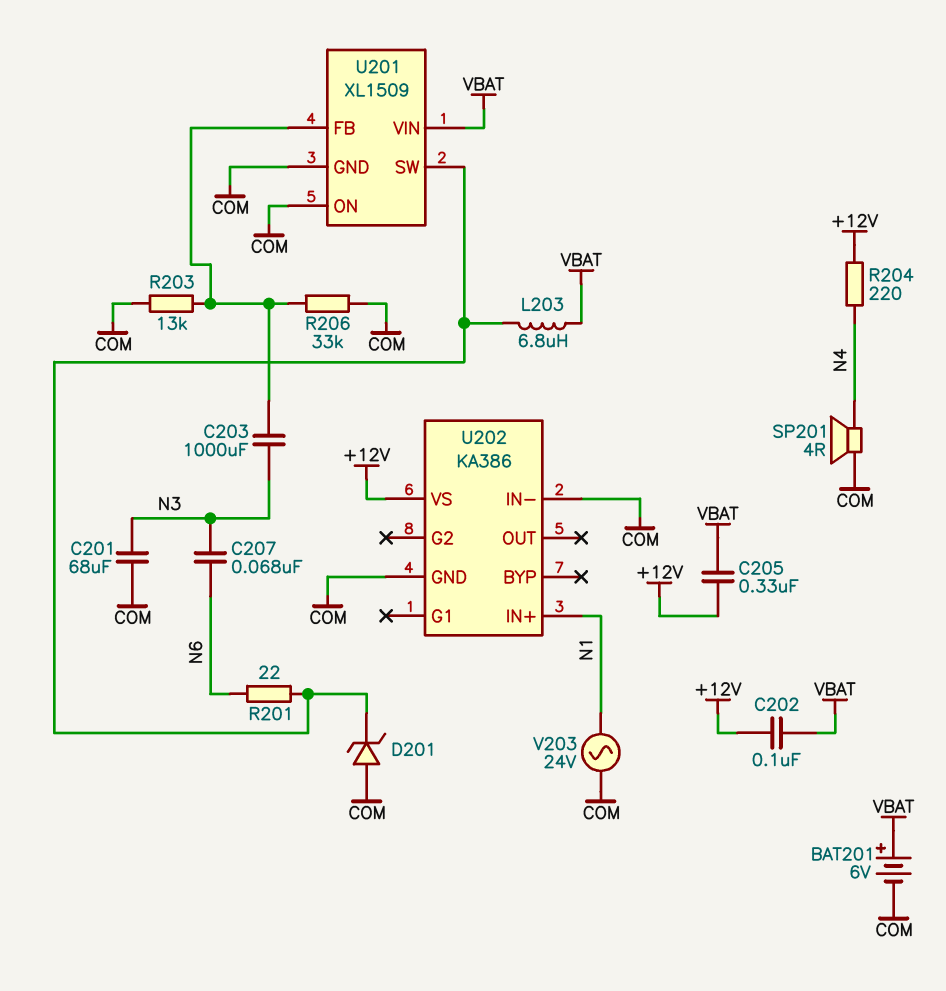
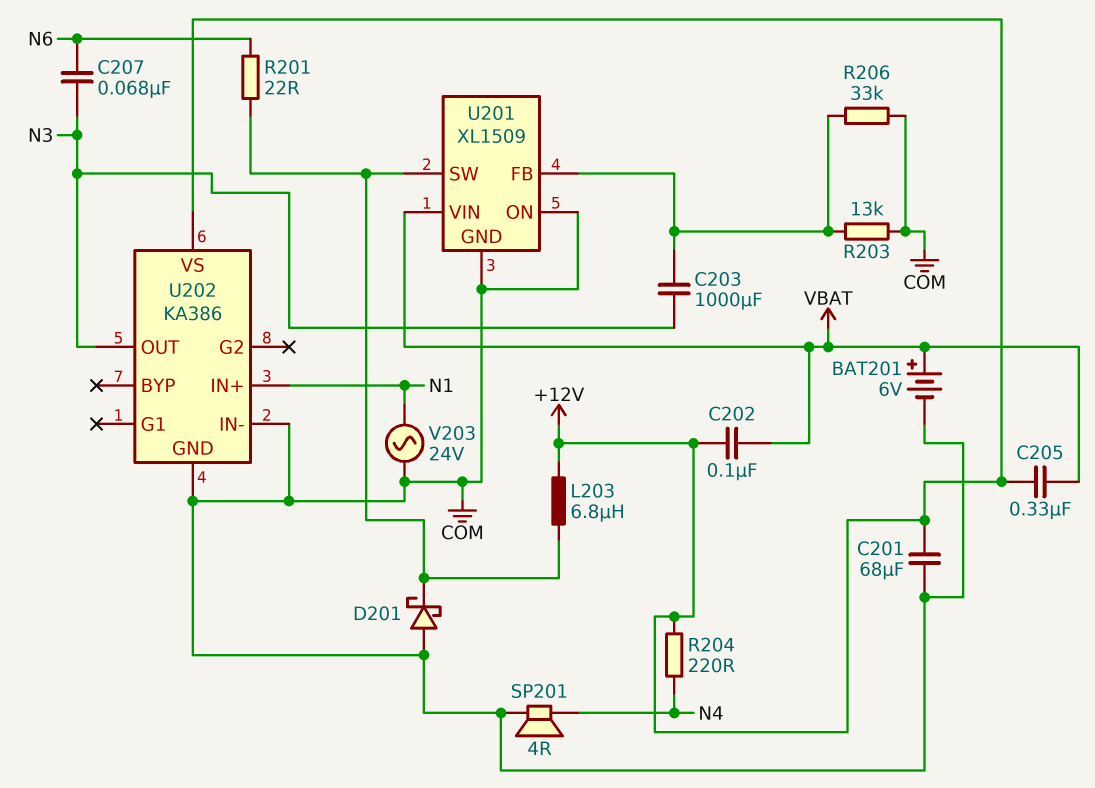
C201: 68uF (COM, N3) -> 68uF (+12V, COM)
D201: zener (A COM, K U201/SW) -> schottky (A COM, K U201/SW)
L203: 6.8uH (U201/SW, VBAT) -> 6.8uH (+12V, U201/SW)
U202 pin OUT: none -> N3

